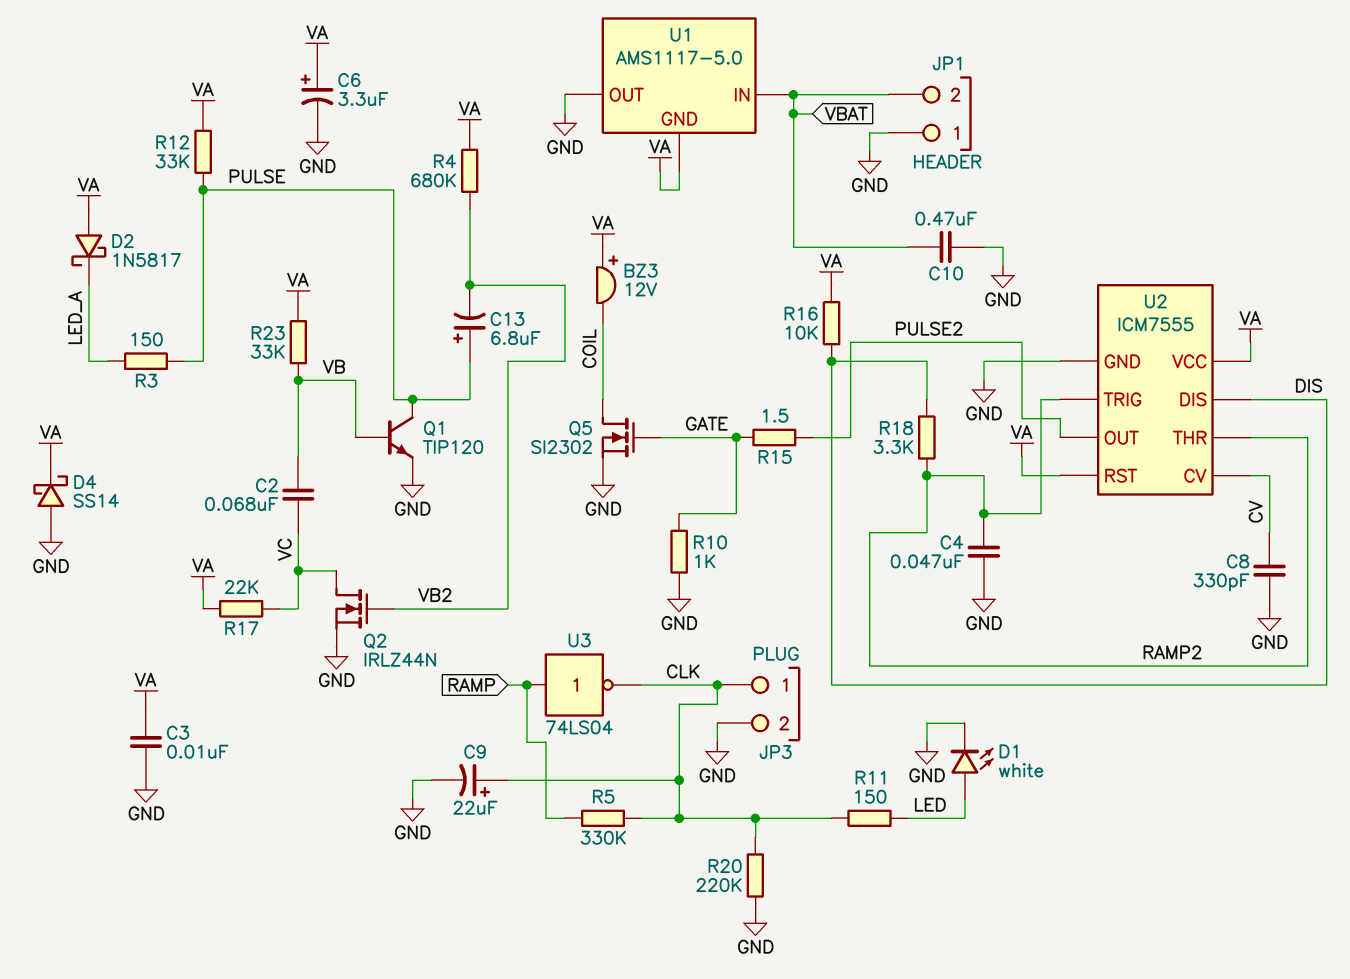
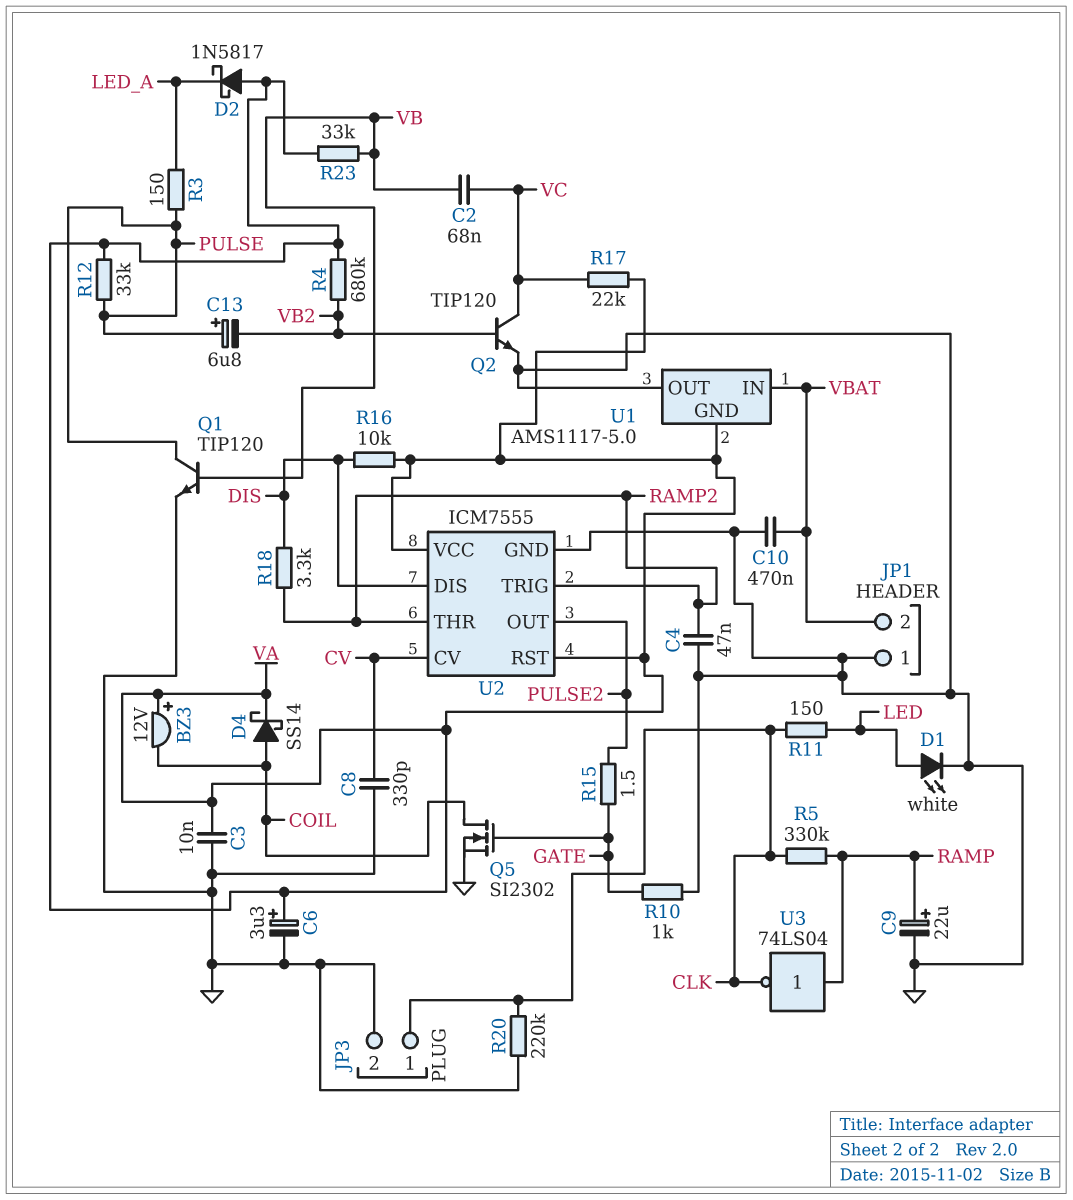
C9: 22uF (plus CLK, minus GND) -> 22uF (plus RAMP, minus GND)
D4: schottky SS14 (A GND, K VA) -> schottky SS14 (A COIL, K VA)
Q2: NMOS IRLZ44N (G VB2, D VC, S GND) -> NPN TIP120 (B VB2, C VC, E GND)

